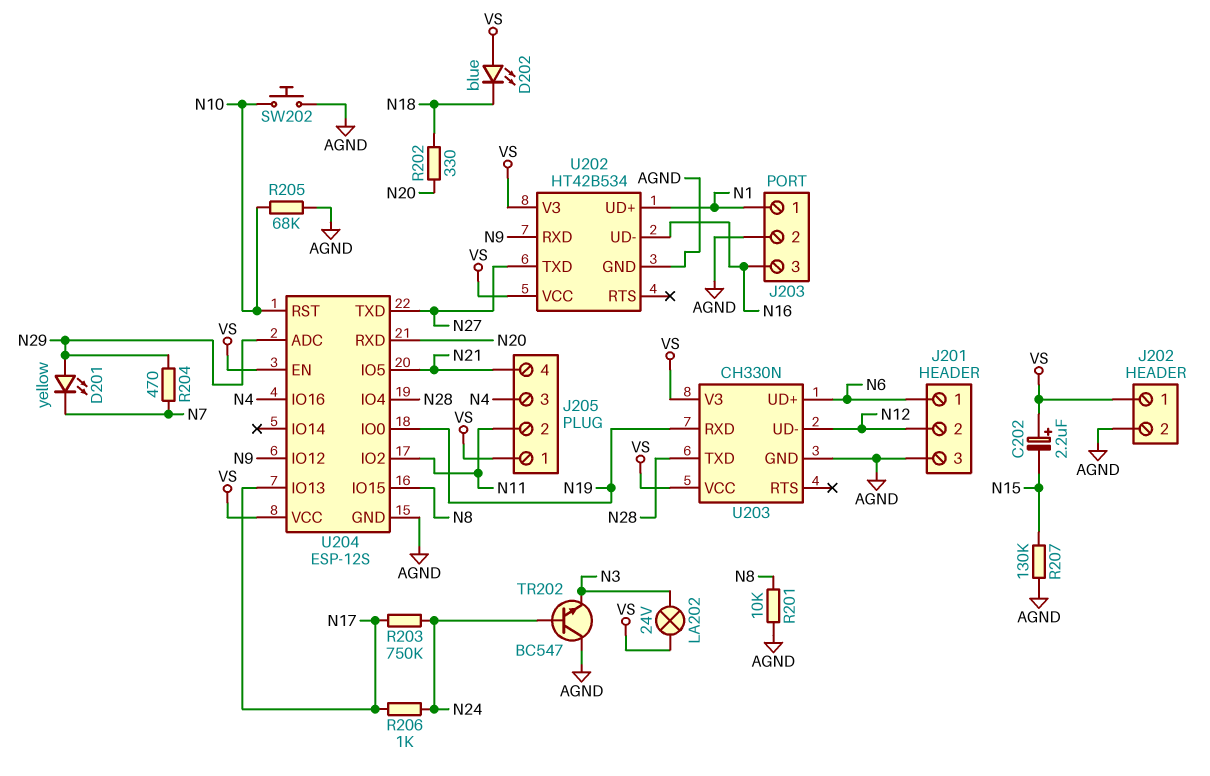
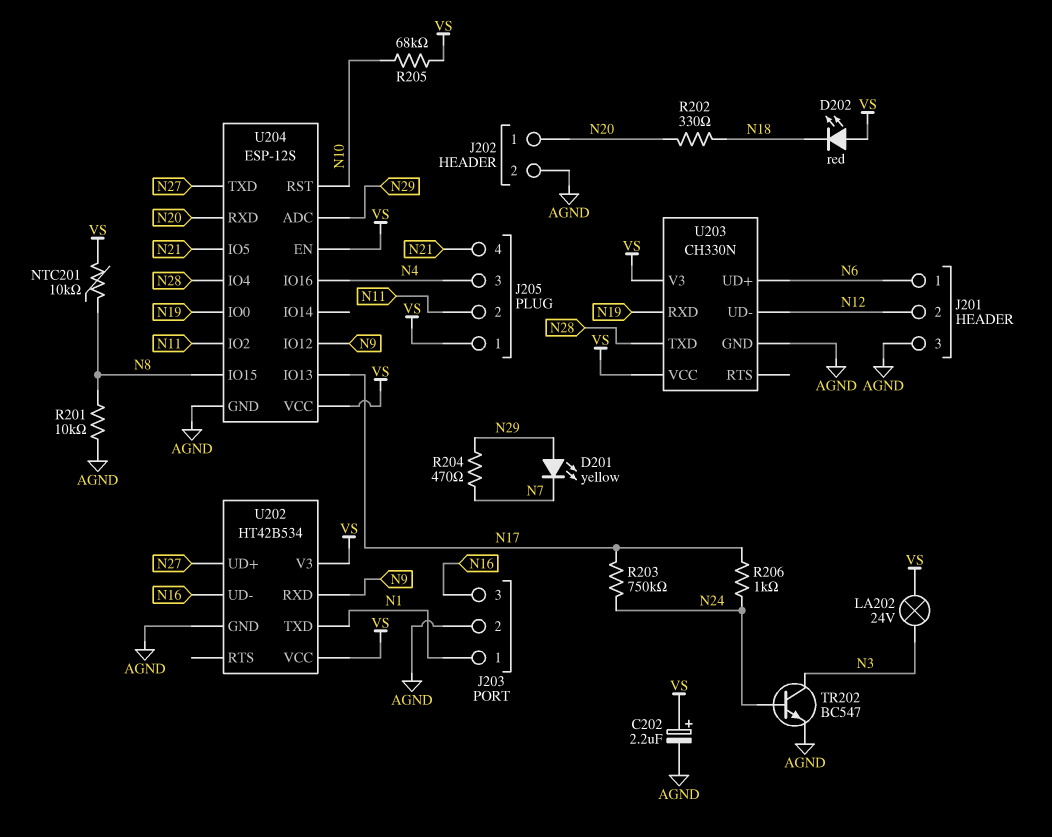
C202: 2.2uF (plus VS, minus N15) -> 2.2uF (plus VS, minus AGND)
D202: LED blue (A VS, K N18) -> LED red (A VS, K N18)
J202 pin 1: VS -> N20
NTC201: none -> 10k (N8, VS)
R205: 68k (AGND, N10) -> 68k (N10, VS)
R207: 130k (AGND, N15) -> none
SW202: button (AGND, N10) -> none
TR202: NPN BC547 (B N24, C AGND, E N3) -> NPN BC547 (B N24, C N3, E AGND)
U202 pin TXD: N27 -> N1
U202 pin UD+: N1 -> N27

